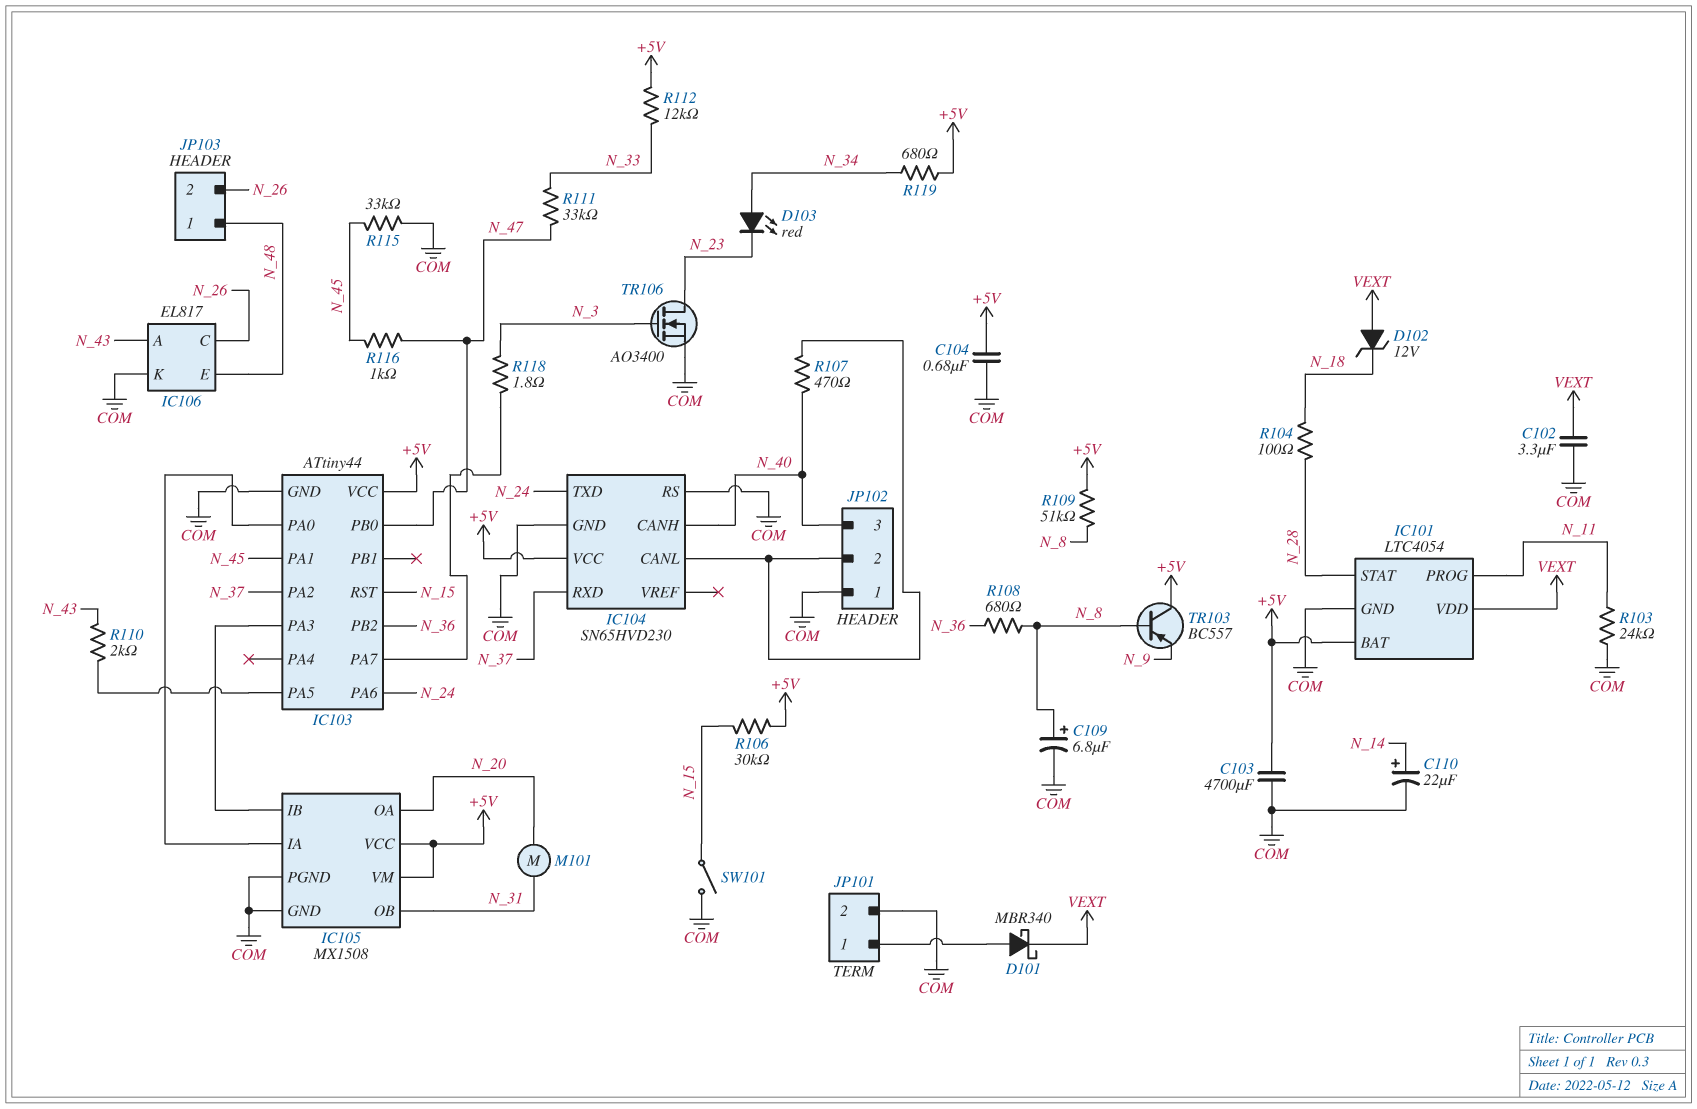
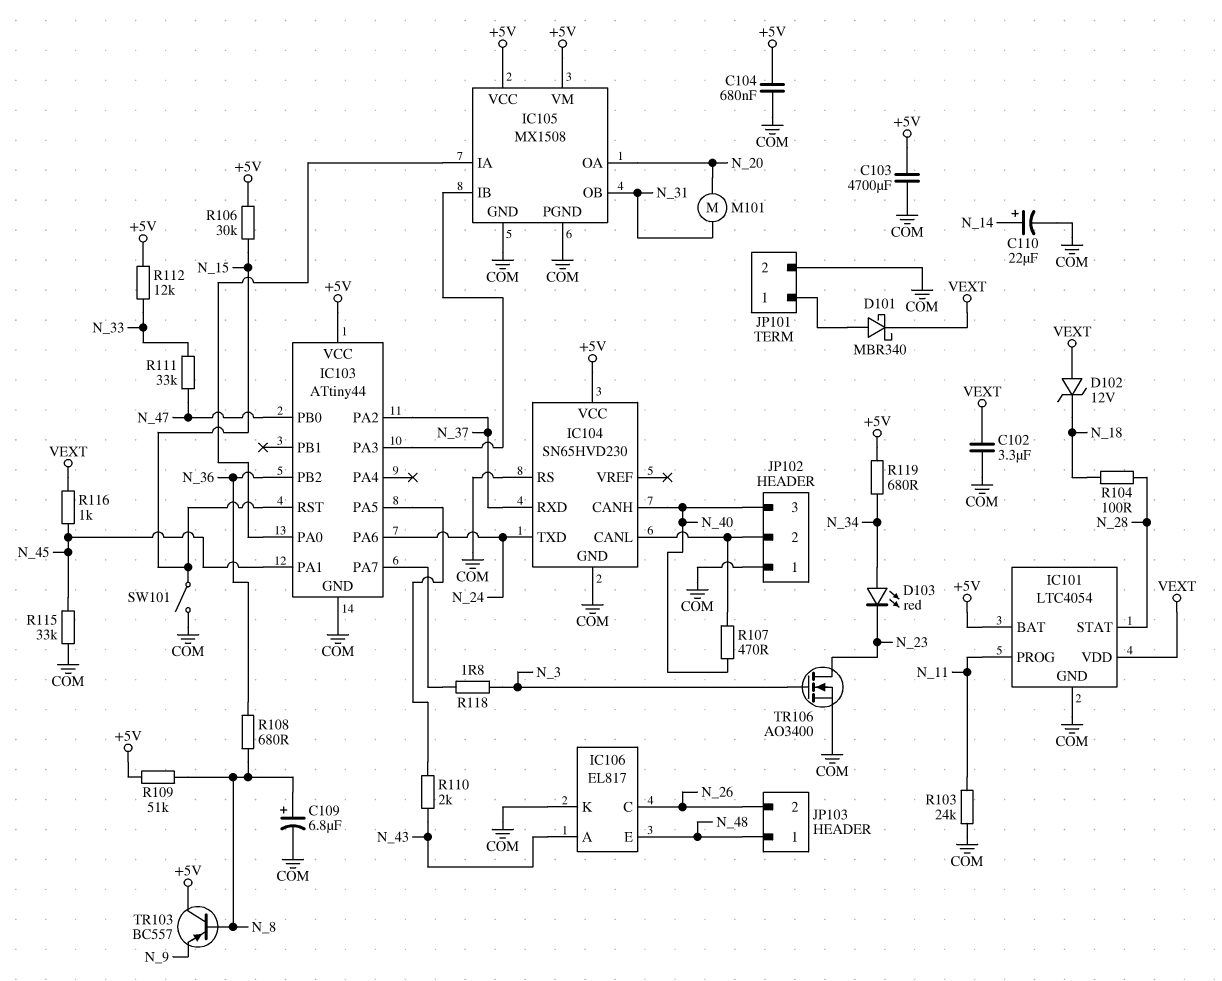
R116: 1k (N_45, N_47) -> 1k (N_45, VEXT)

